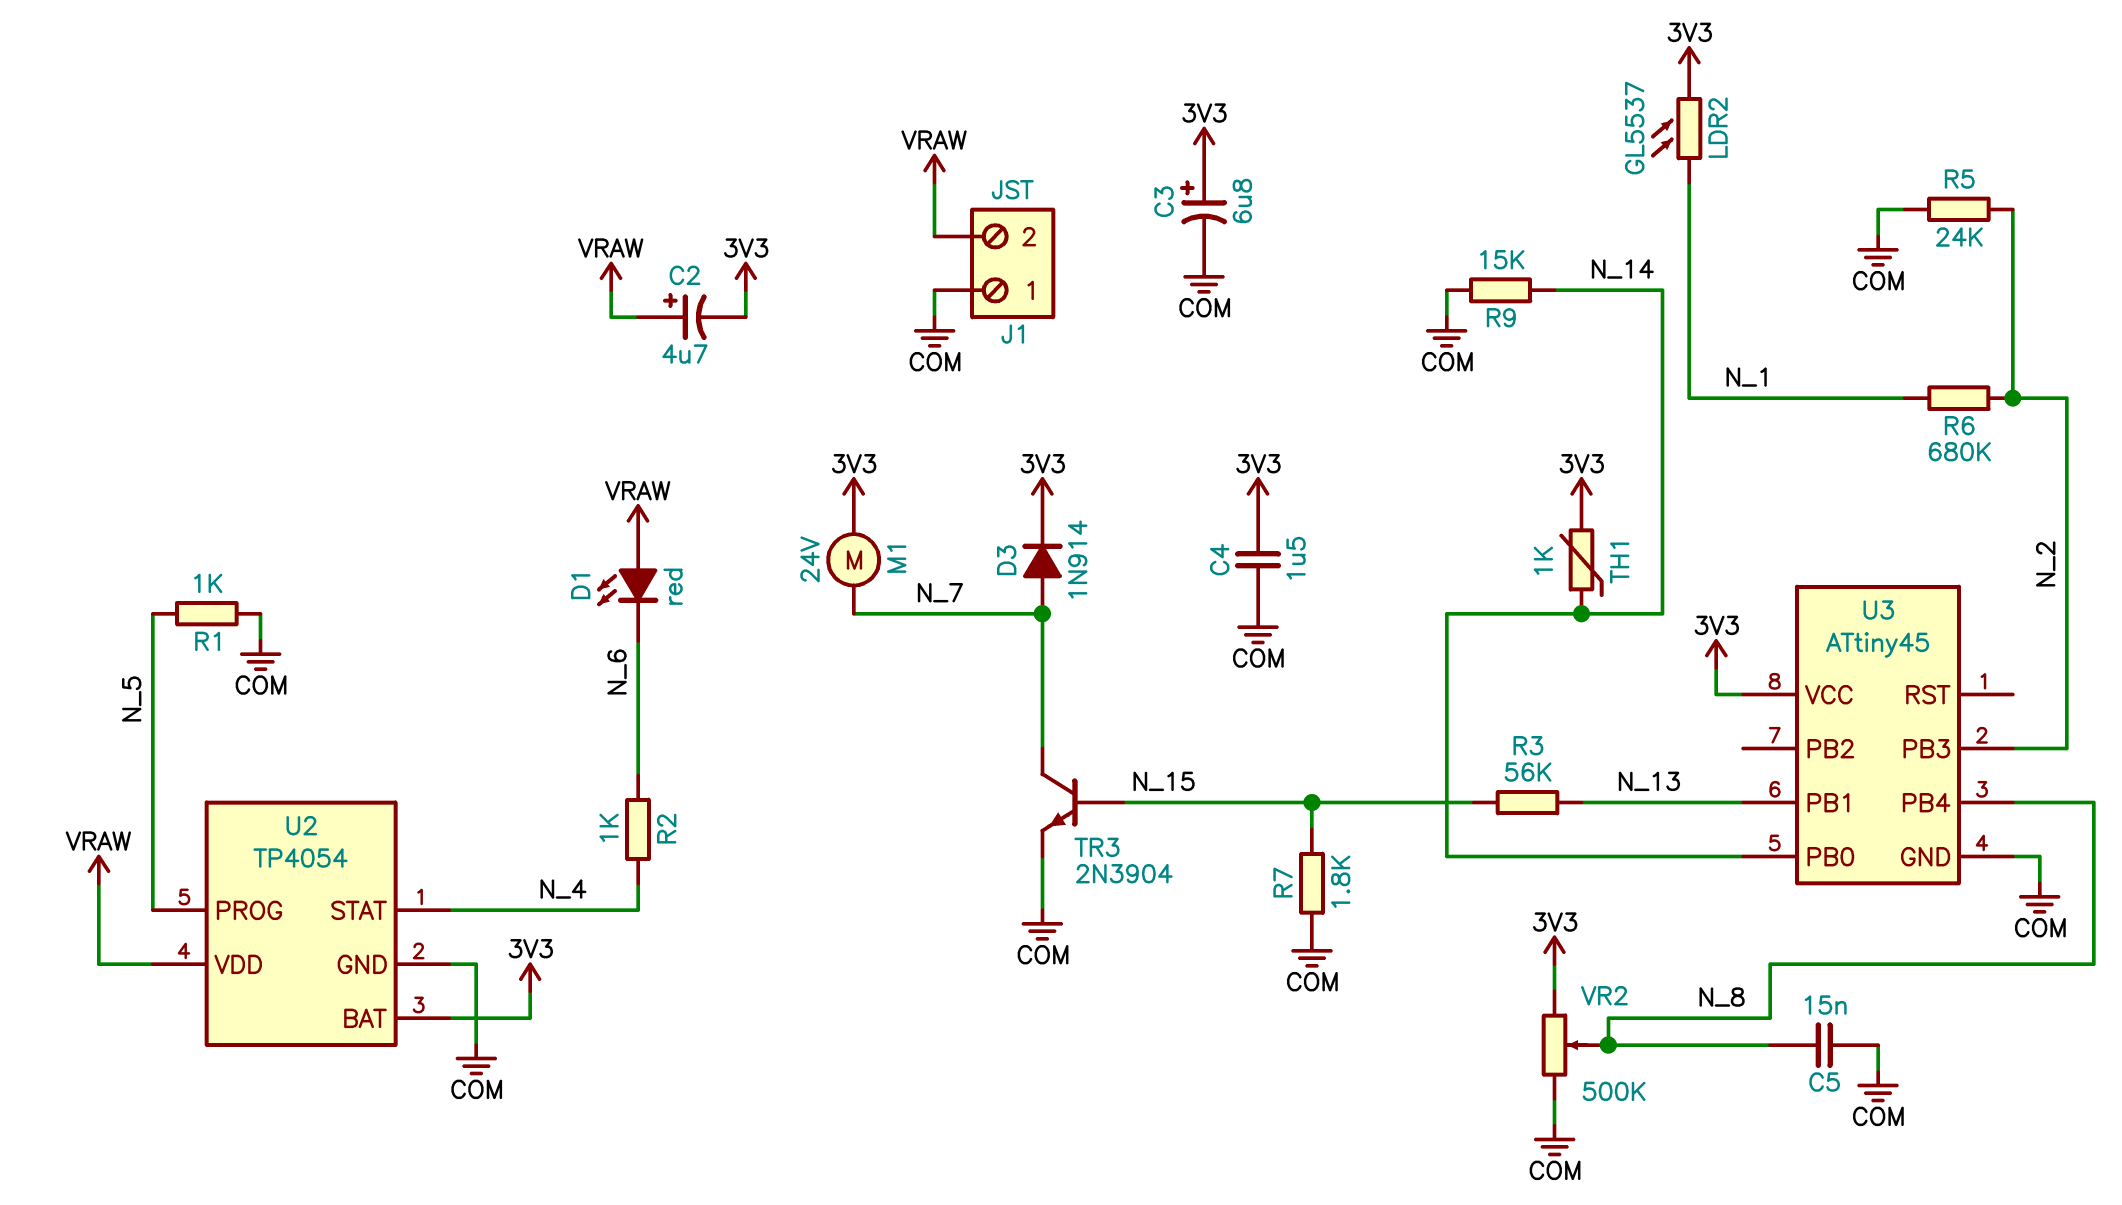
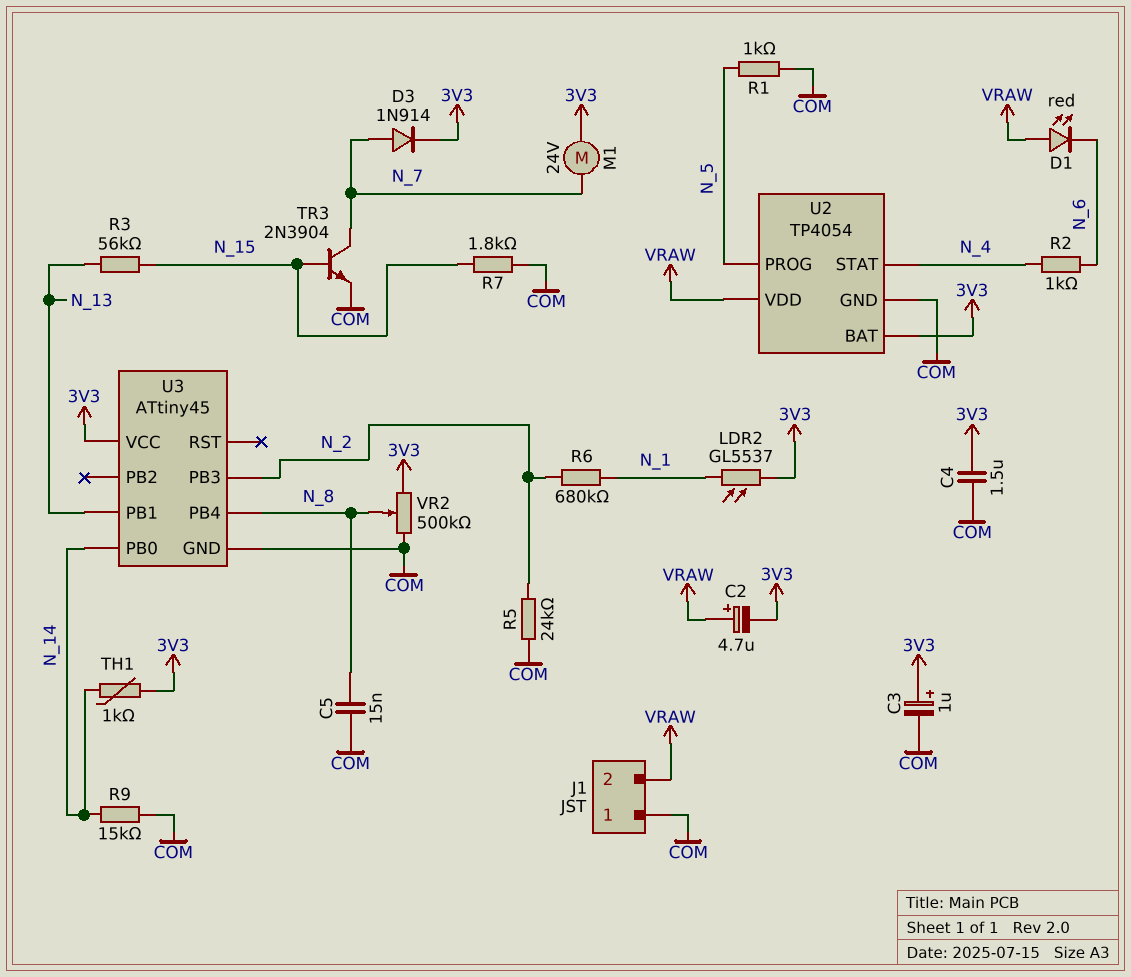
C3: 6.8uF (plus 3V3, minus COM) -> 1uF (plus 3V3, minus COM)

